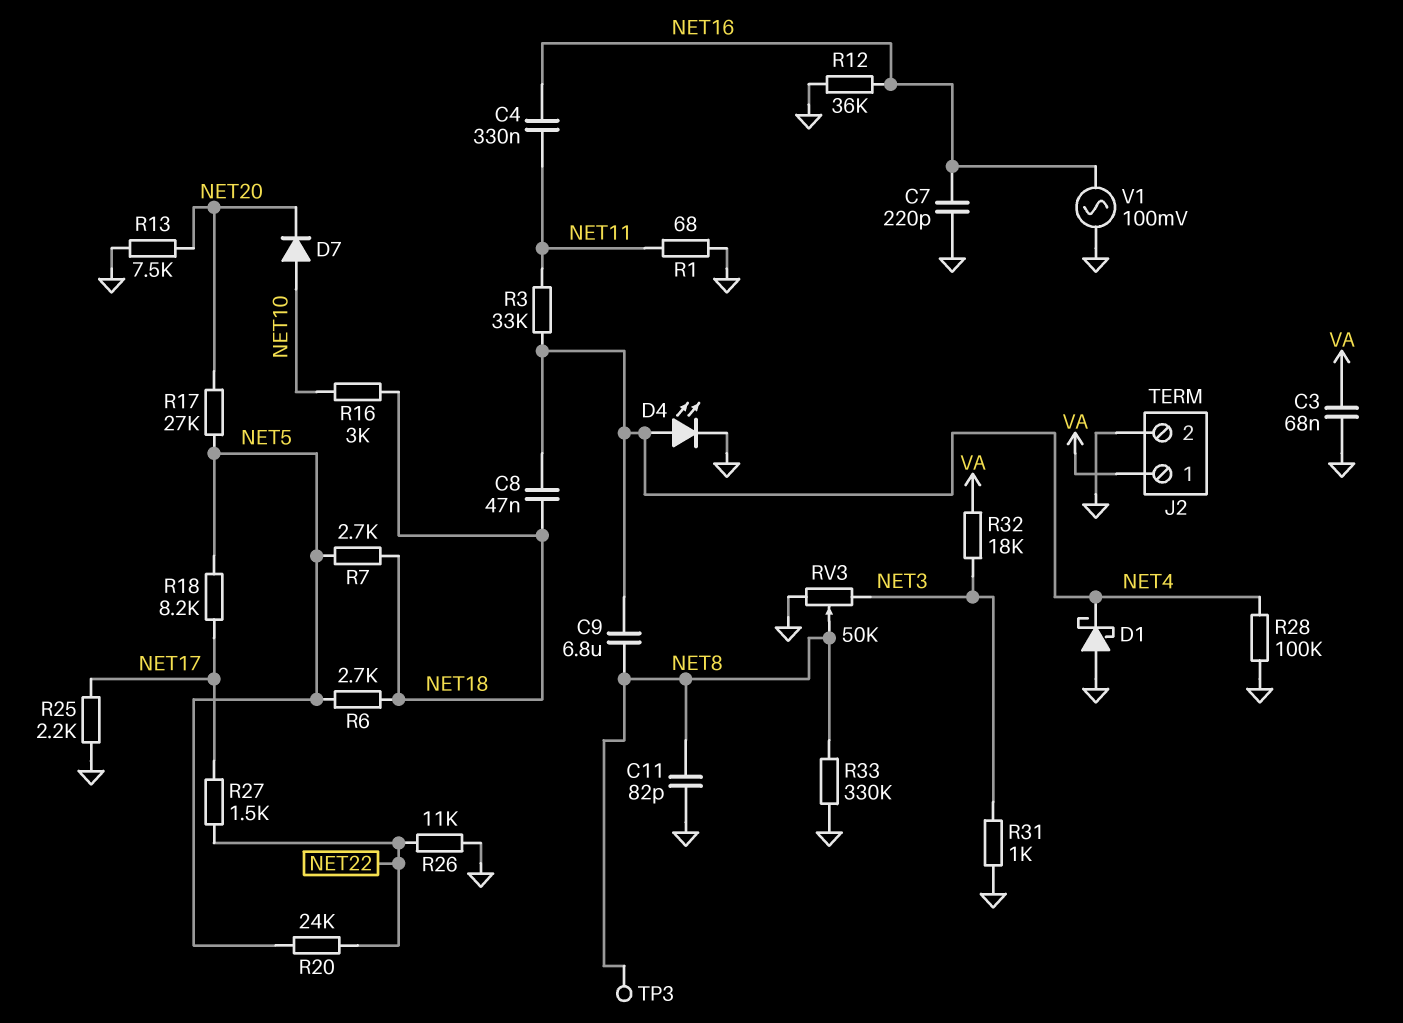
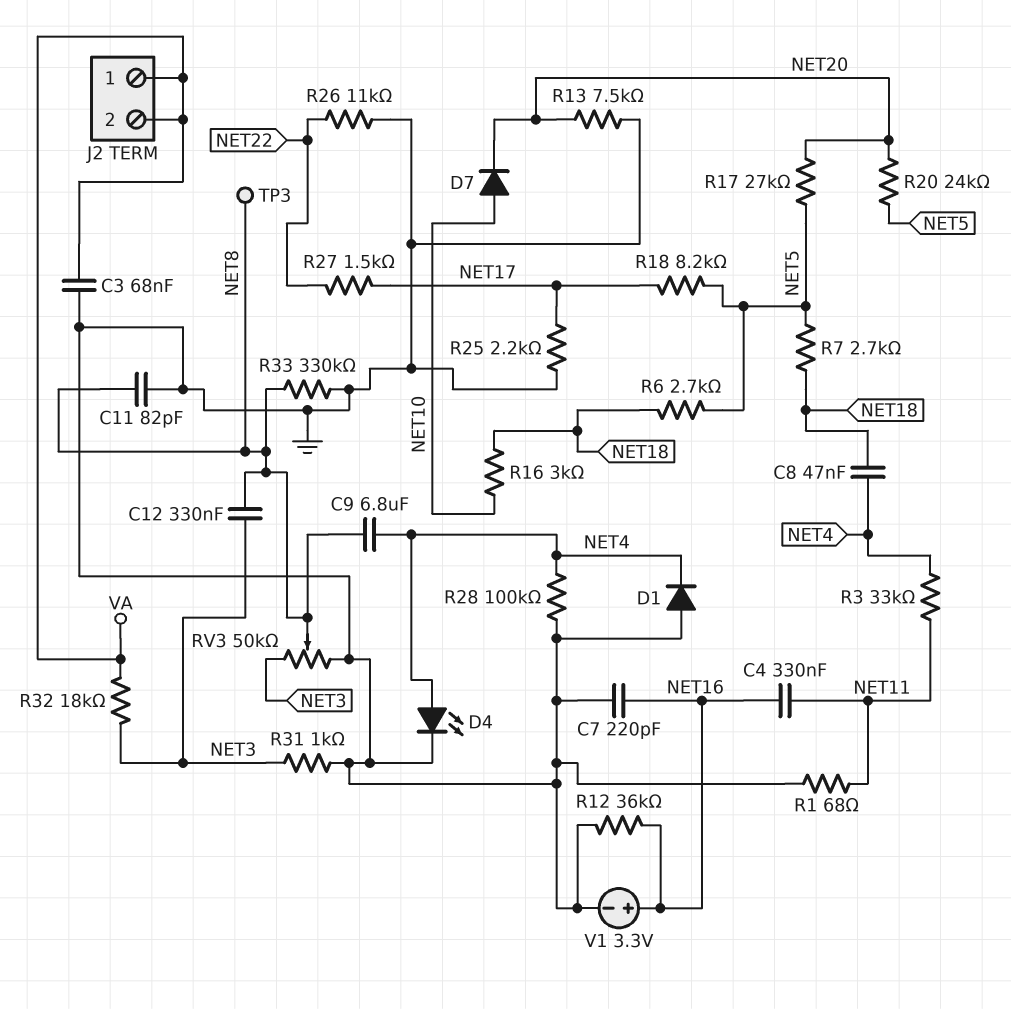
C12: none -> 330nF (NET3, NET8)
D1: schottky (A GND, K NET4) -> diode (A GND, K NET4)
J2 pin 2: GND -> VA
R20: 24k (NET5, NET22) -> 24k (NET5, NET20)
V1: AC 100mV (GND, NET16) -> 3.3V (plus NET16, minus GND)

